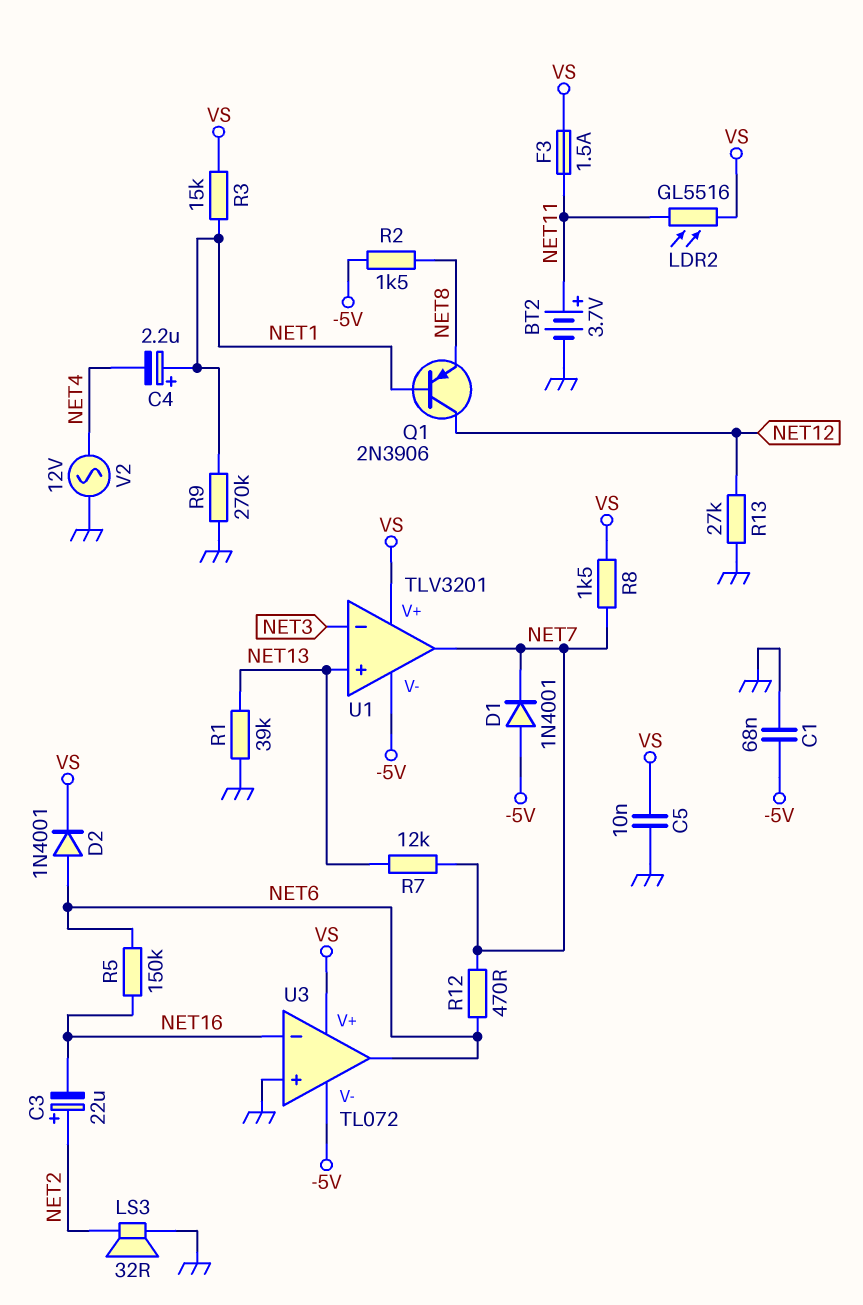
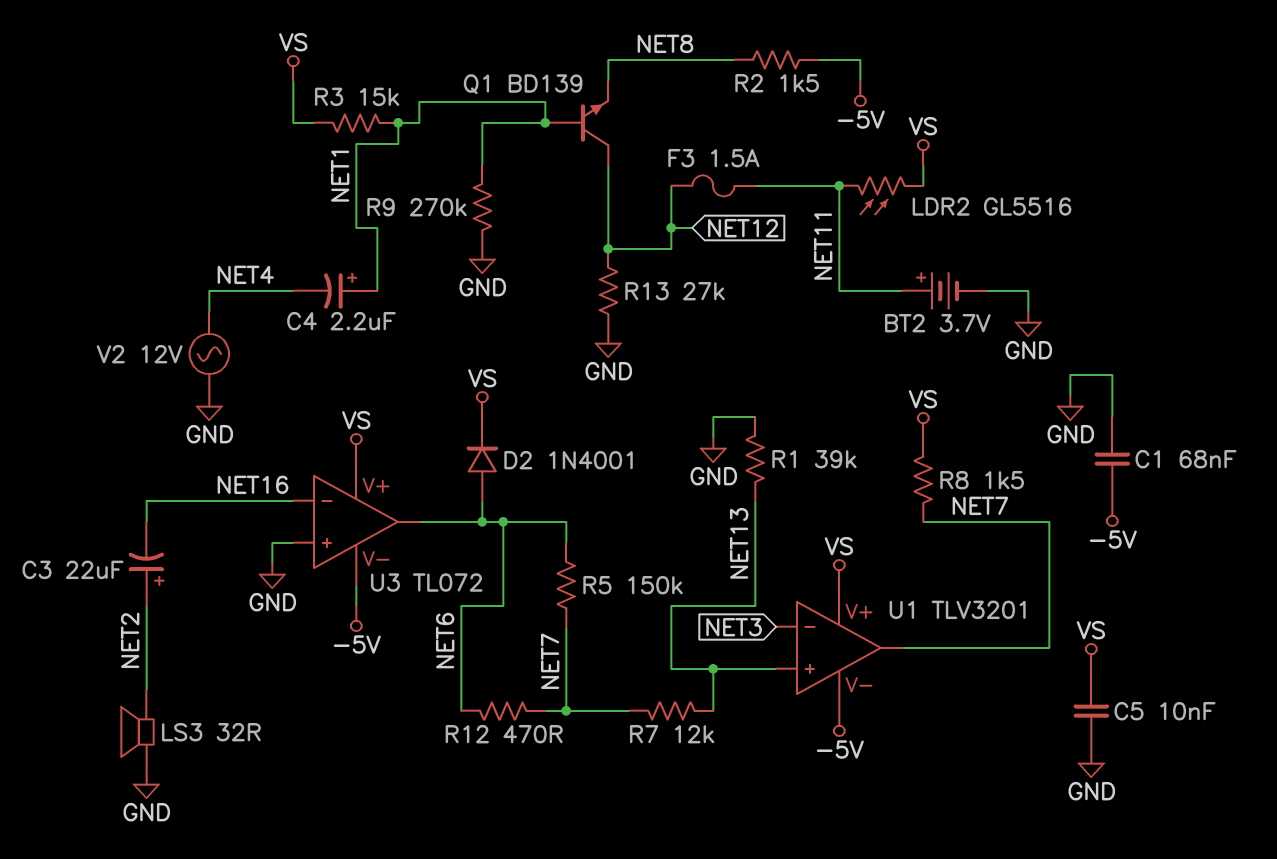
D1: diode 1N4001 (A -5V, K NET7) -> none
F3: 1.5A (NET11, VS) -> 1.5A (NET11, NET12)
Q1: PNP 2N3906 (B NET1, C NET12, E NET8) -> NPN BD139 (B NET1, C NET12, E NET8)
R5: 150k (NET6, NET16) -> 150k (NET6, NET7)

